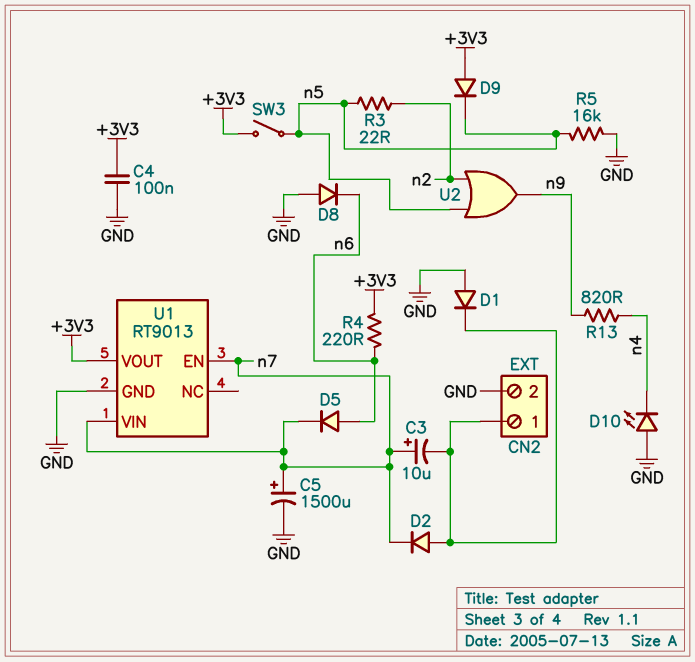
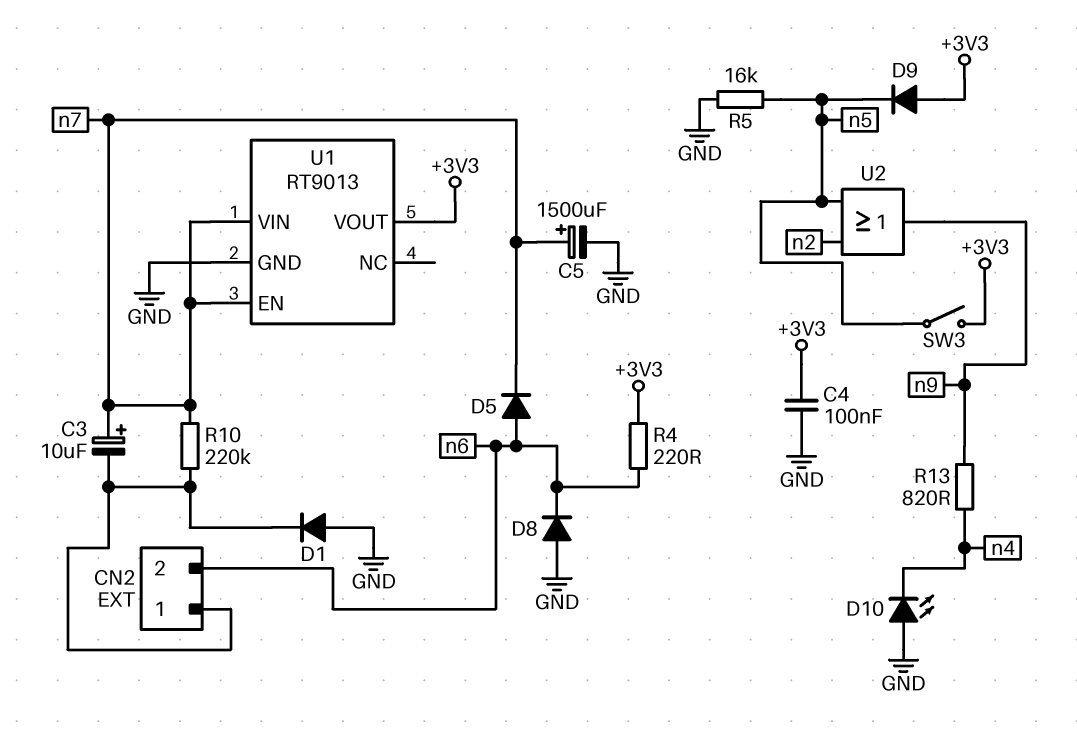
CN2 pin 2: GND -> n6
D2: diode (A CN2/1, K n7) -> none
R3: 22 (n2, n5) -> none
R10: none -> 220k (CN2/1, n7)

